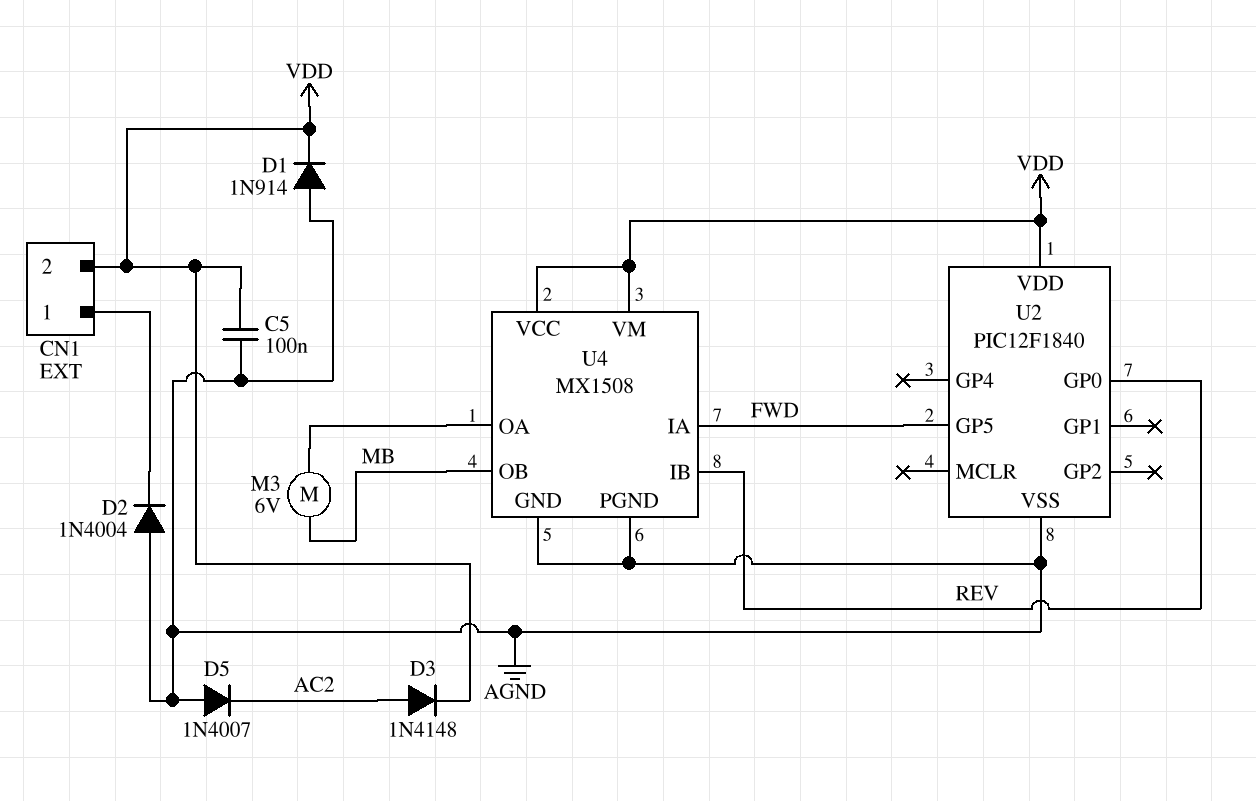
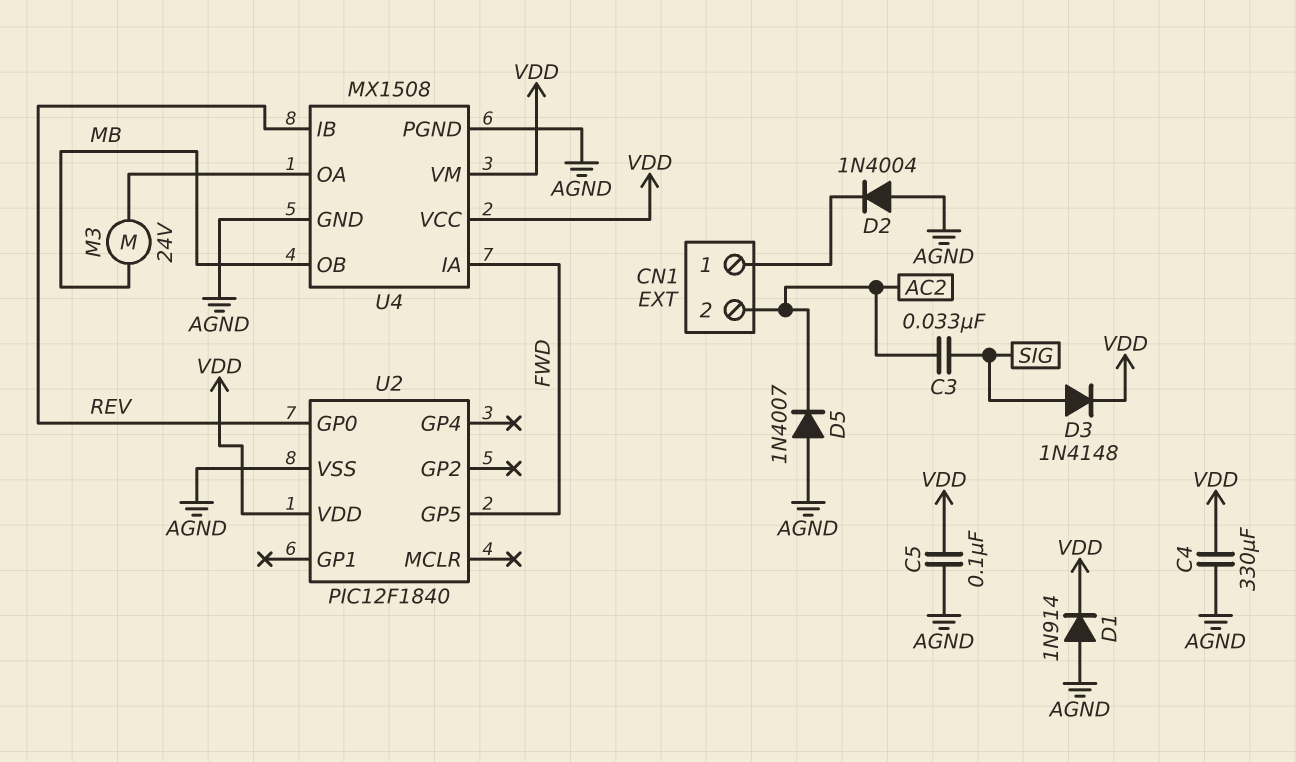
C3: none -> 33nF (AC2, SIG)
C4: none -> 330uF (AGND, VDD)
CN1 pin 2: VDD -> AC2
D3: diode 1N4148 (A AC2, K VDD) -> diode 1N4148 (A SIG, K VDD)
M3: motor 6V (MB, U4/OA) -> motor 24V (MB, U4/OA)

